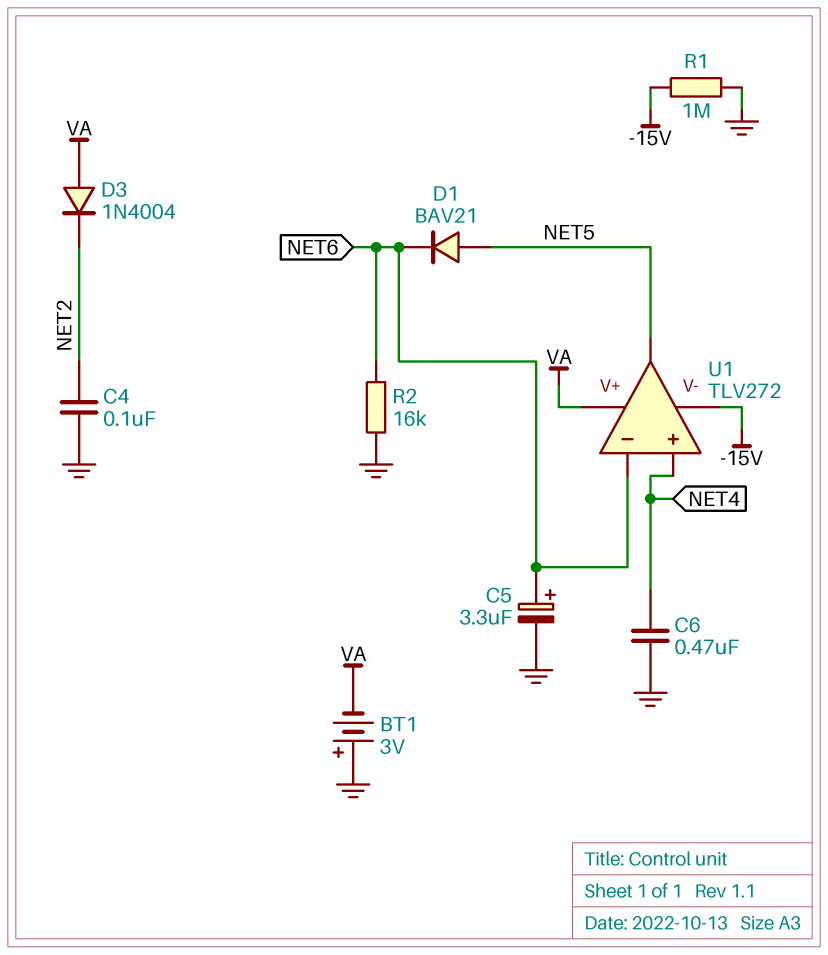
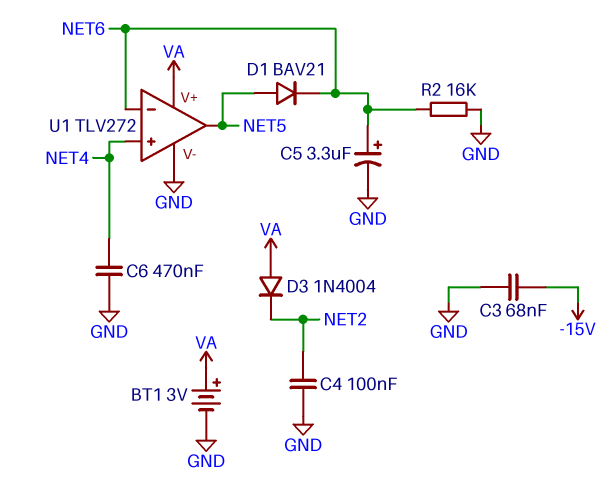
BT1: 3V (plus GND, minus VA) -> 3V (plus VA, minus GND)
C3: none -> 68nF (-15V, GND)
R1: 1M (-15V, GND) -> none
U1 pin V-: -15V -> GND

